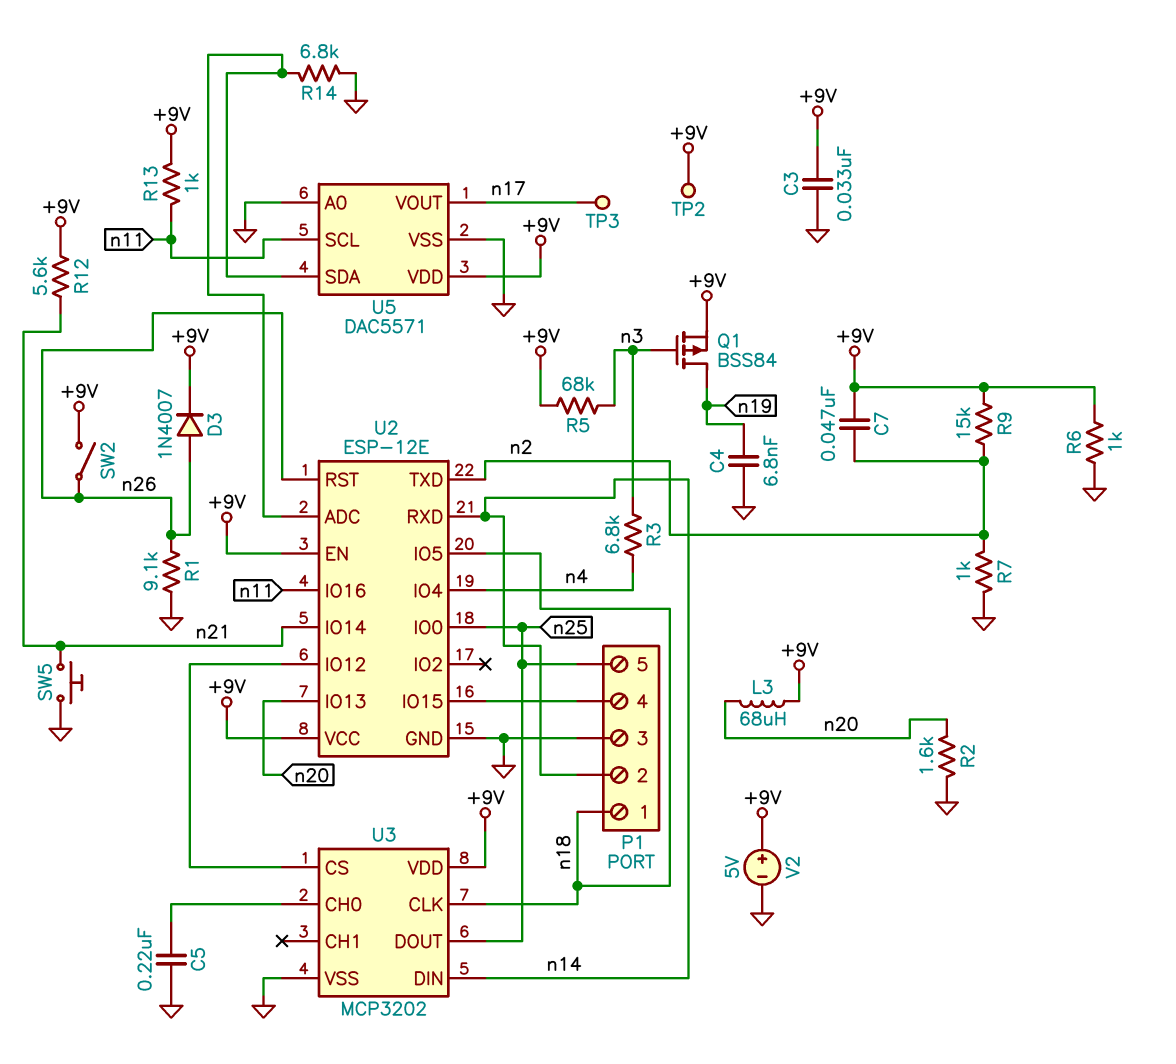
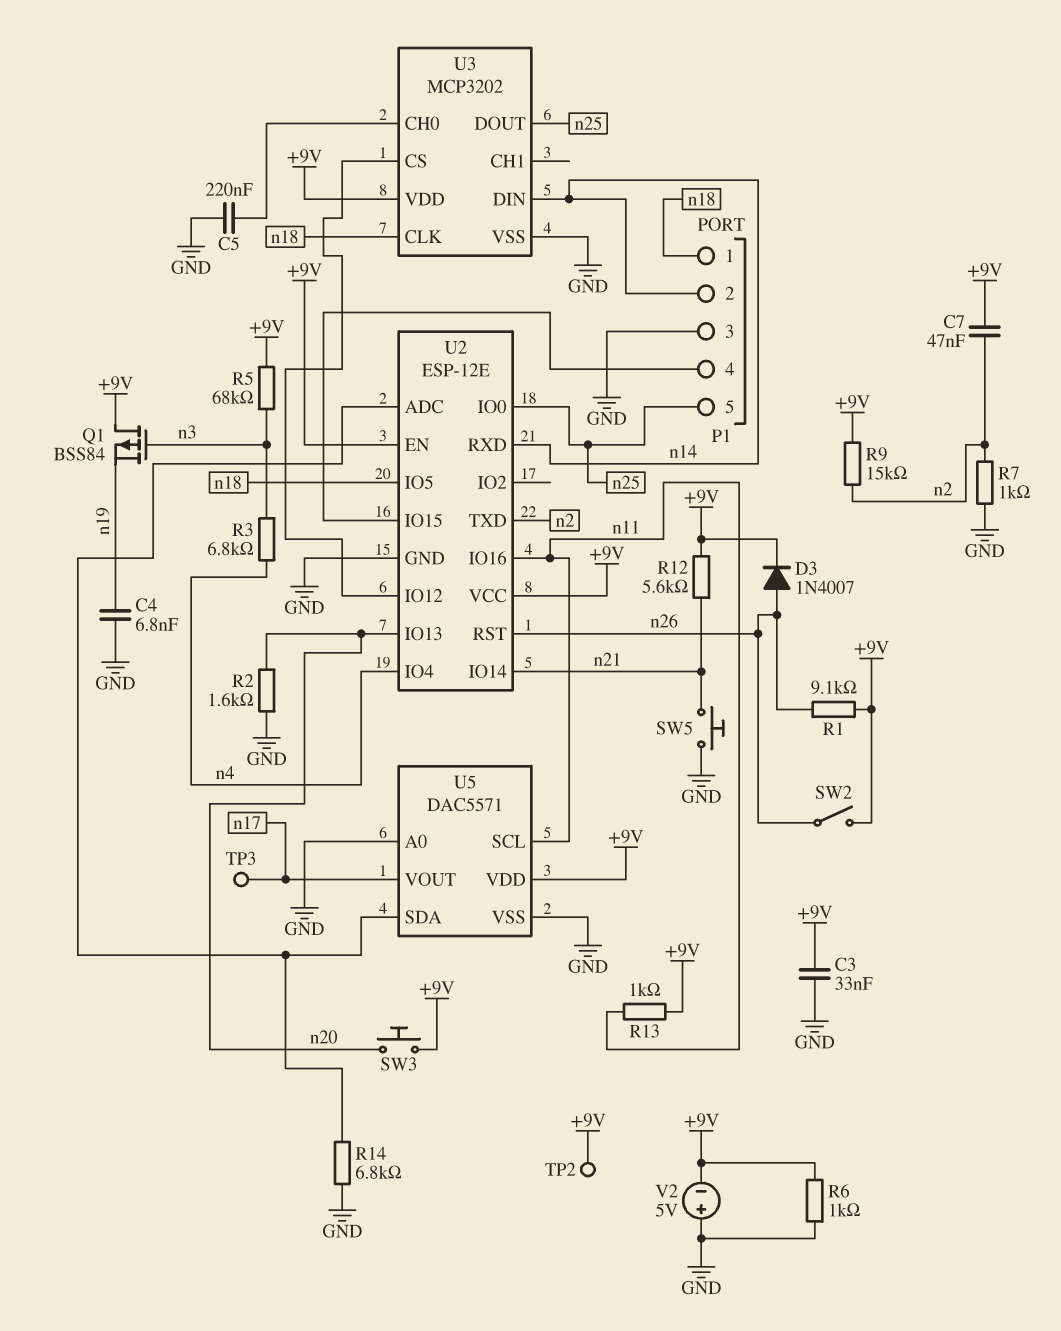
L3: 68uH (+9V, n20) -> none
Q1: PMOS BSS84 (G n3, D n19, S +9V) -> PMOS BSS84 (G n3, D +9V, S n19)
R1: 9.1k (GND, n26) -> 9.1k (+9V, n26)
SW3: none -> button (+9V, n20)
V2: 5V (plus +9V, minus GND) -> 5V (plus GND, minus +9V)

